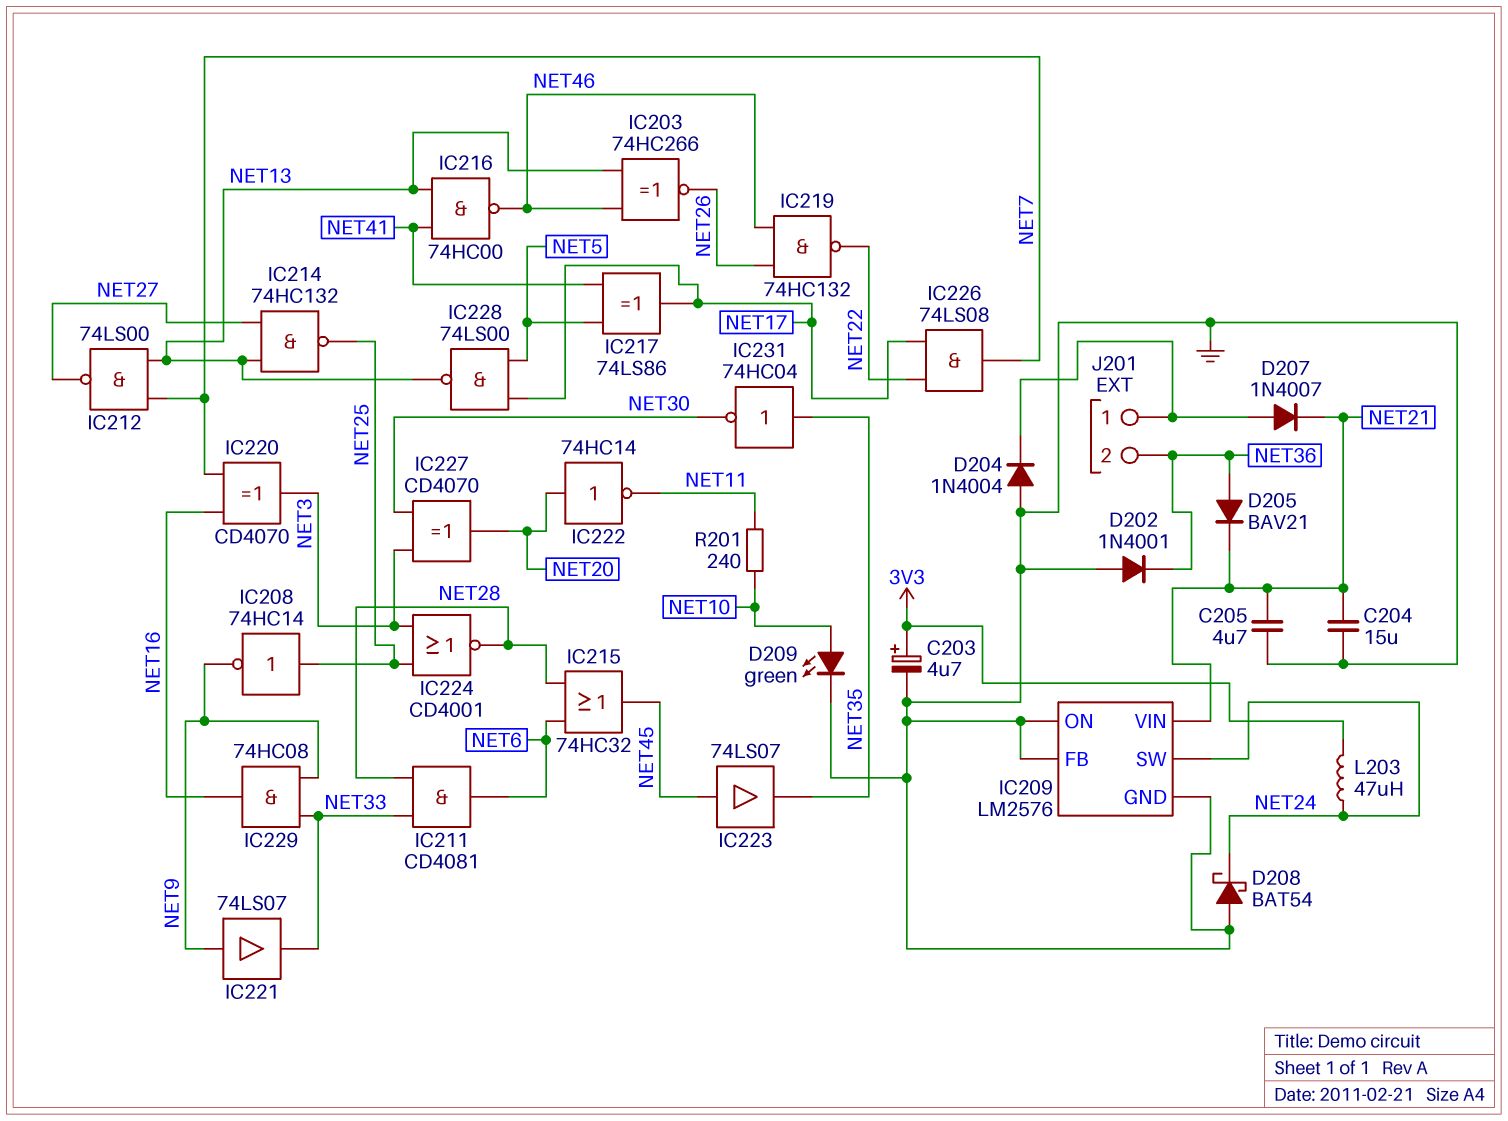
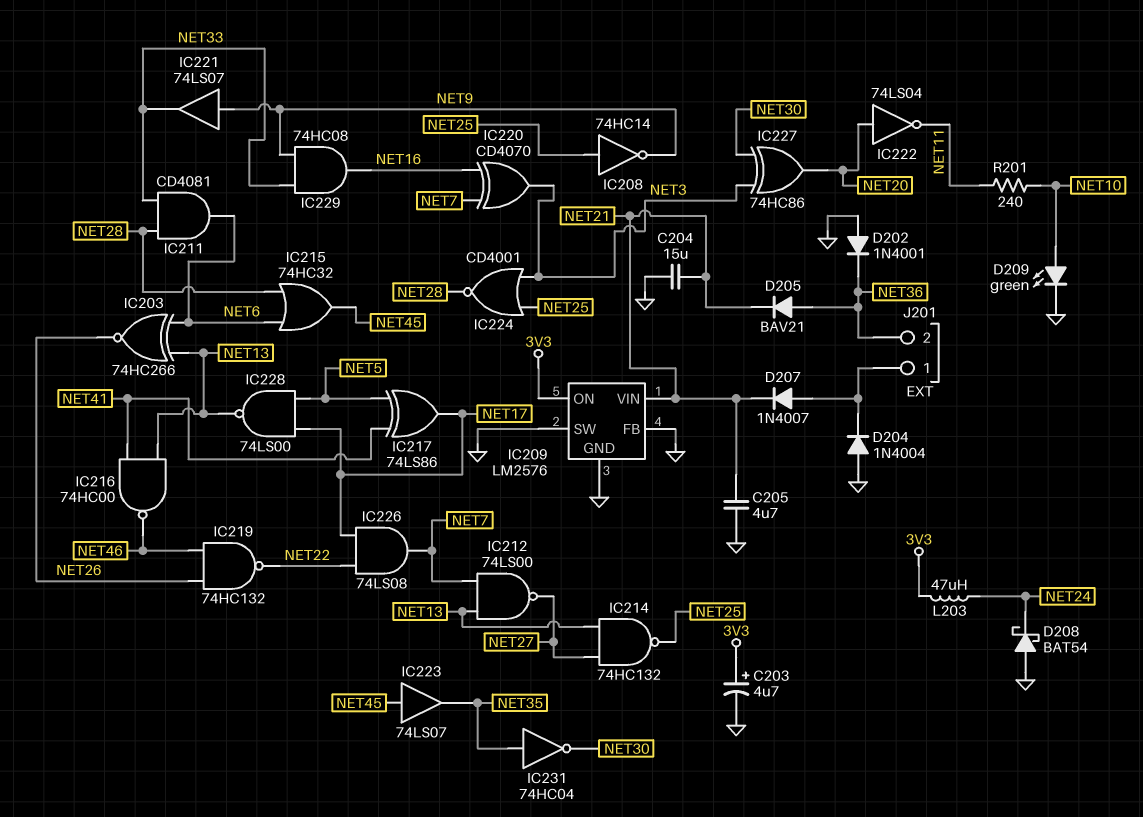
IC203: XNOR 74HC266 (in NET13, in NET46, out NET26) -> XNOR 74HC266 (in NET6, in NET13, out NET26)
IC209 pin ON: GND -> 3V3
IC209 pin SW: NET24 -> GND
IC222: NOT 74HC14 (in NET20, out NET11) -> NOT 74LS04 (in NET20, out NET11)
IC227: XOR CD4070 (in NET3, in NET30, out NET20) -> XOR 74HC86 (in NET3, in NET30, out NET20)

